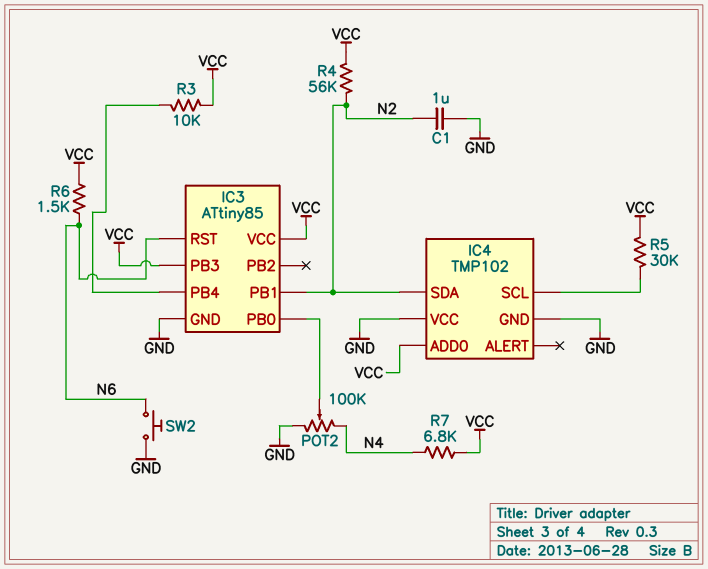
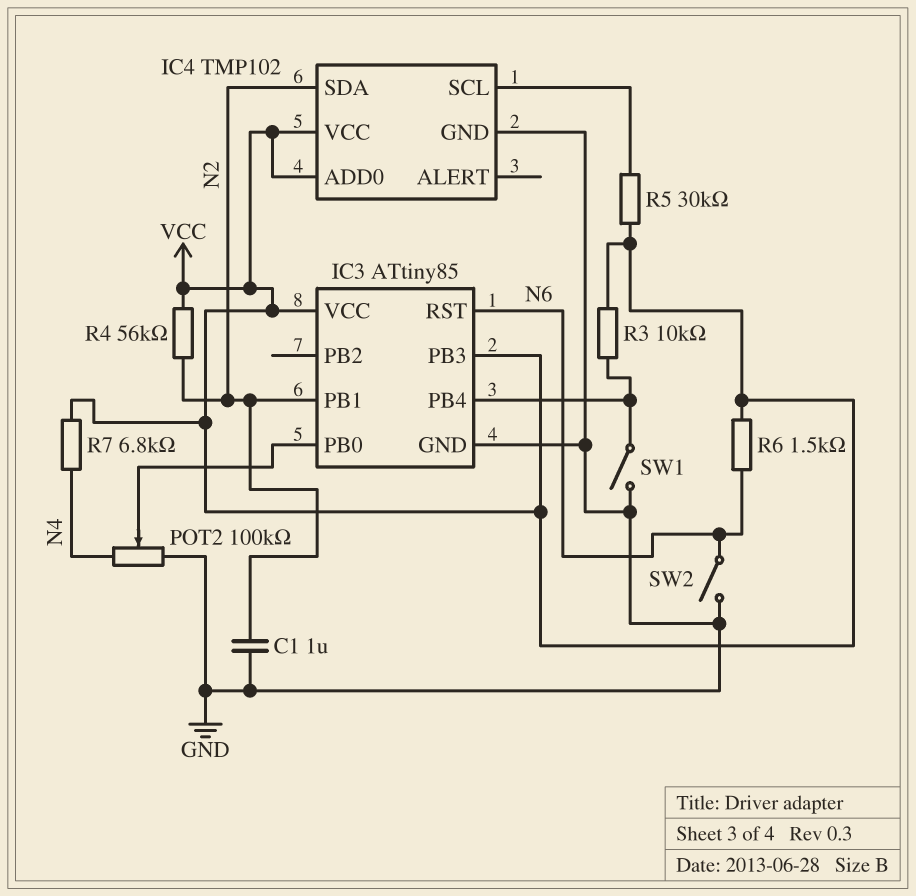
IC4 pin VCC: GND -> VCC
SW1: none -> switch (GND, IC3/PB4)
SW2: button (GND, N6) -> switch (GND, N6)

